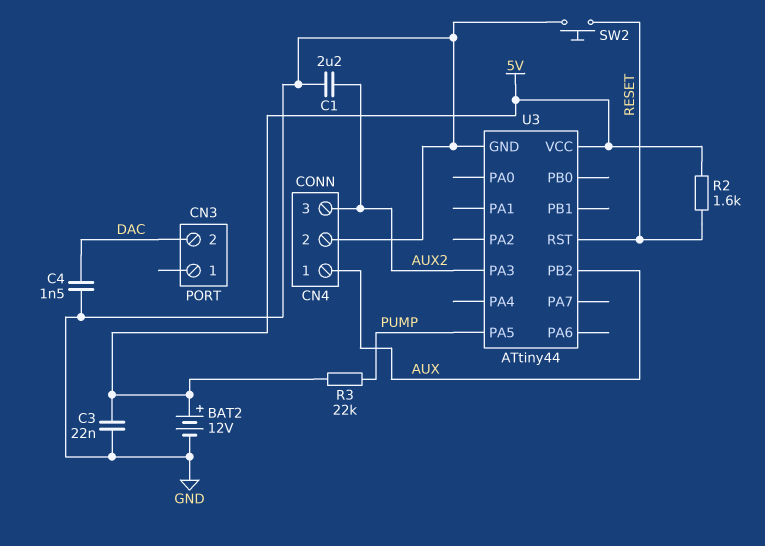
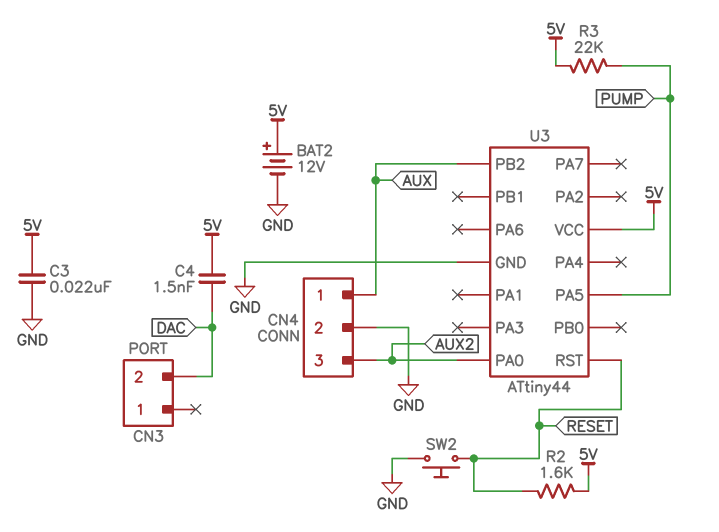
C1: 2.2uF (AUX2, GND) -> none
C4: 1.5nF (DAC, GND) -> 1.5nF (5V, DAC)
U3 pin PA0: none -> AUX2
U3 pin PA3: AUX2 -> none

